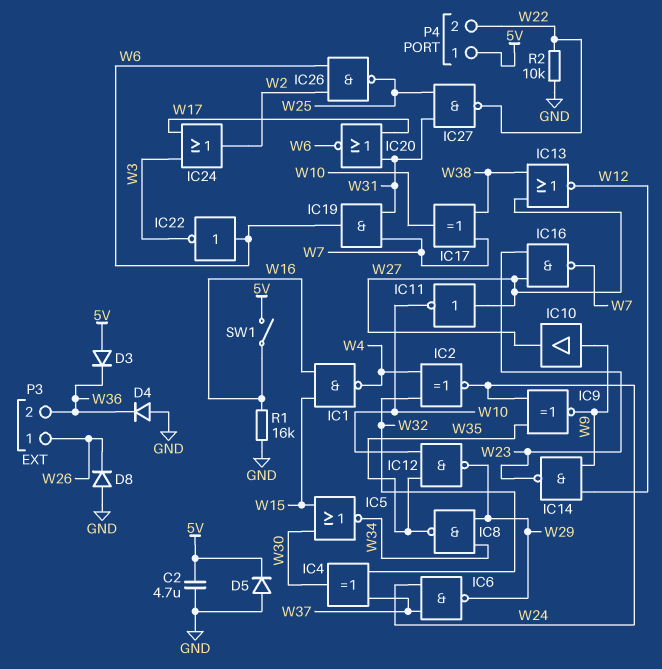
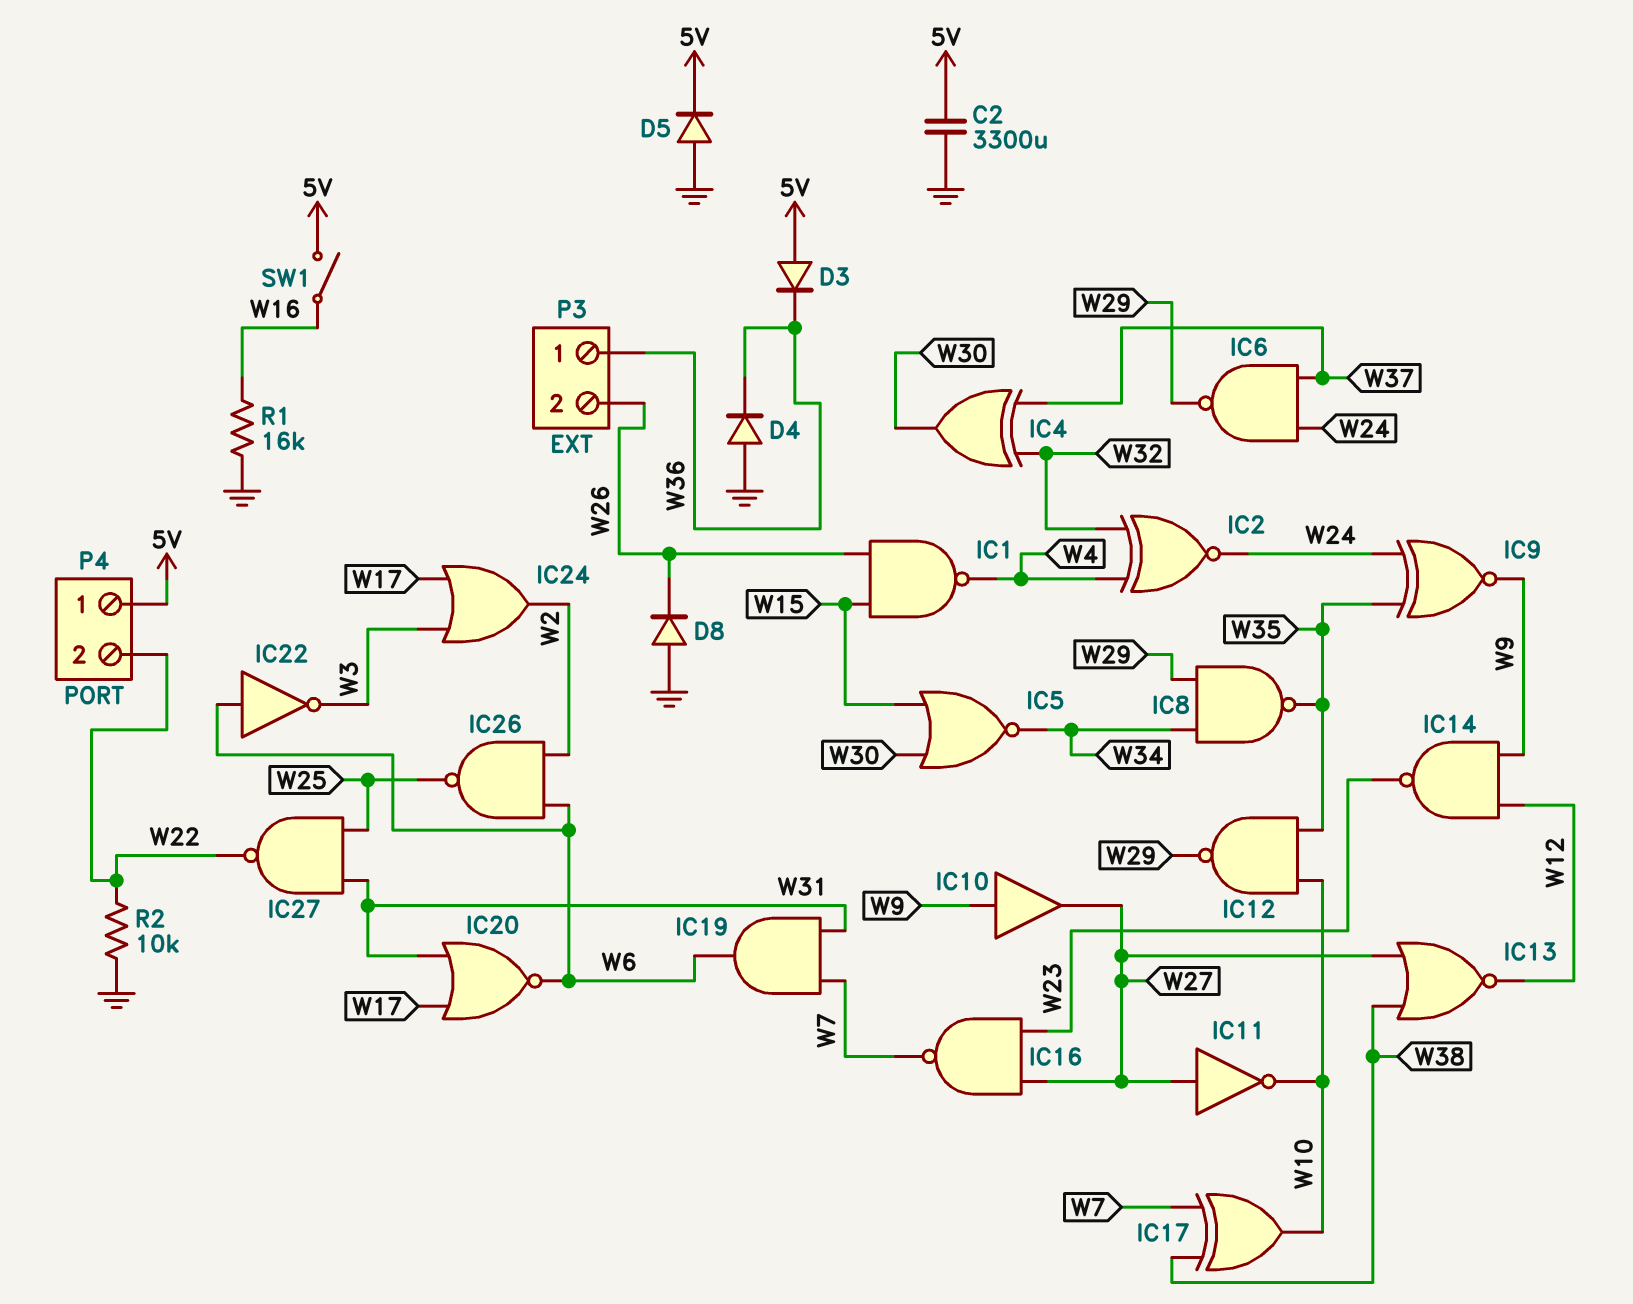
C2: 4.7uF (5V, GND) -> 3300uF (5V, GND)
IC1: NAND (in W15, in W16, out W4) -> NAND (in W15, in W26, out W4)
P3 pin 1: W26 -> W36
P3 pin 2: W36 -> W26

